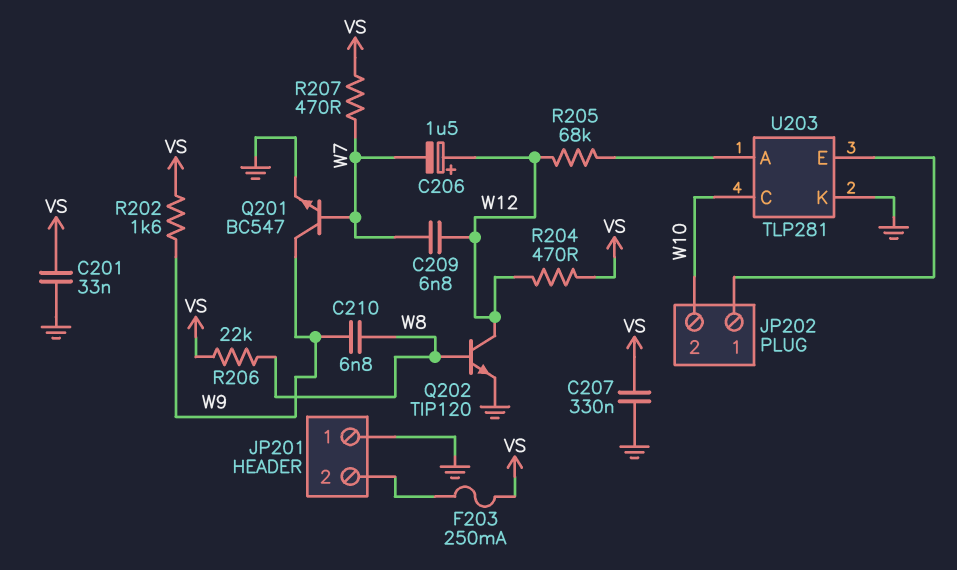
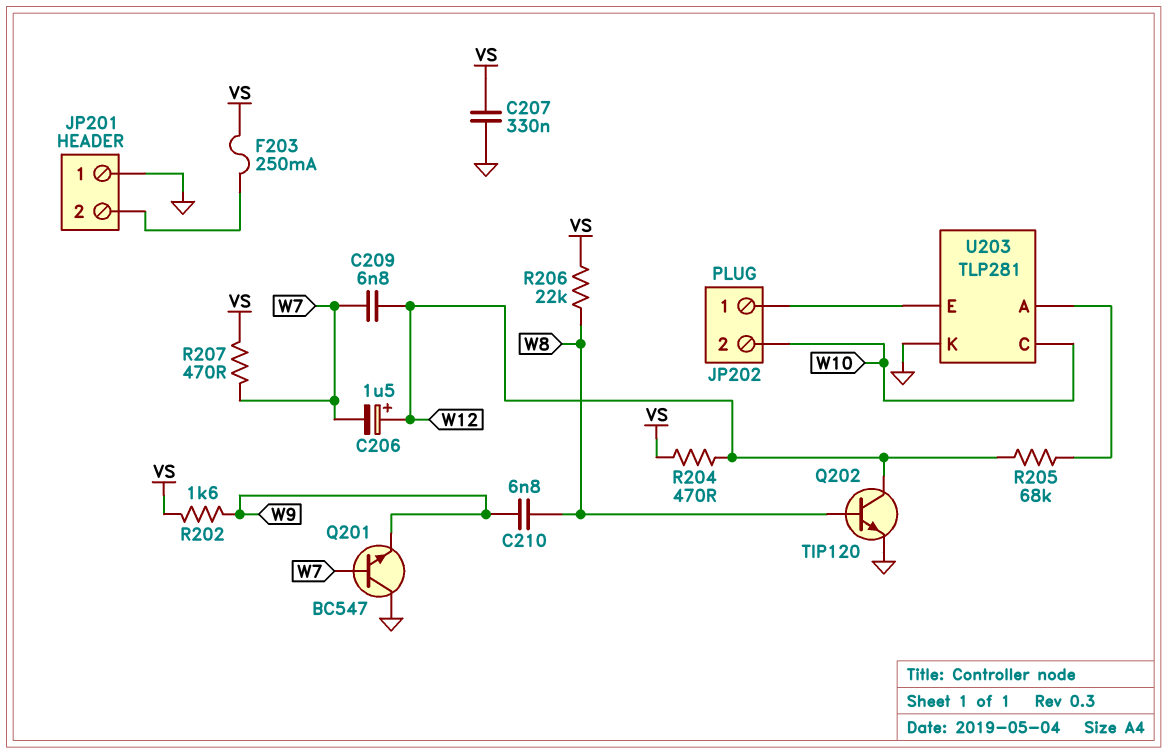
C201: 33nF (GND, VS) -> none
Q201: NPN BC547 (B W7, C W9, E GND) -> NPN BC547 (B W7, C GND, E W9)

